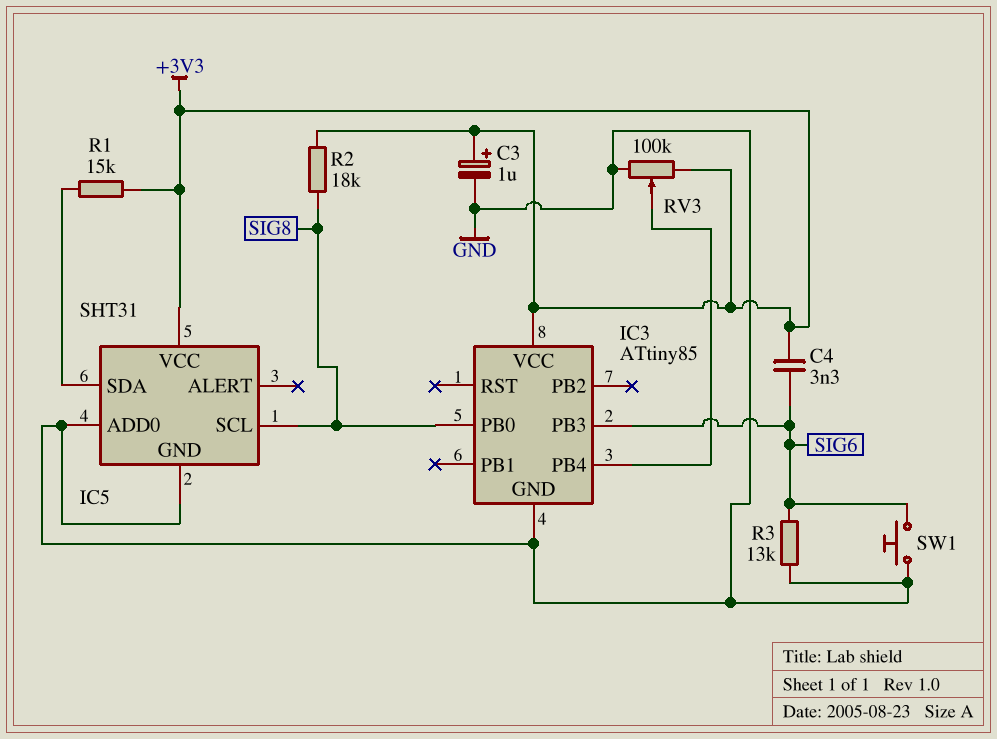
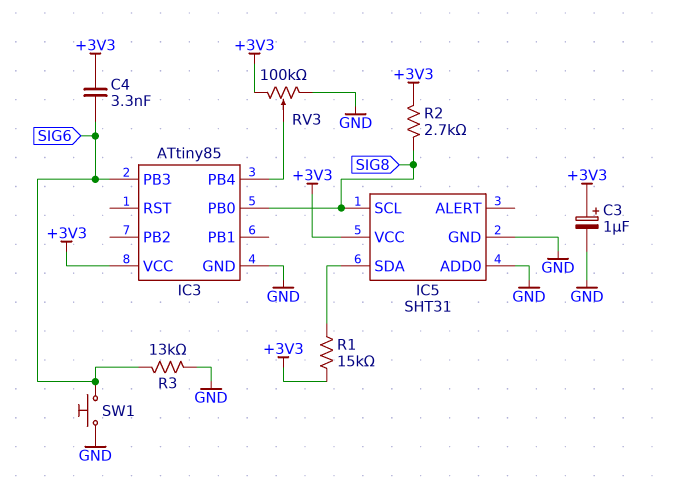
R2: 18k (+3V3, SIG8) -> 2.7k (+3V3, SIG8)

